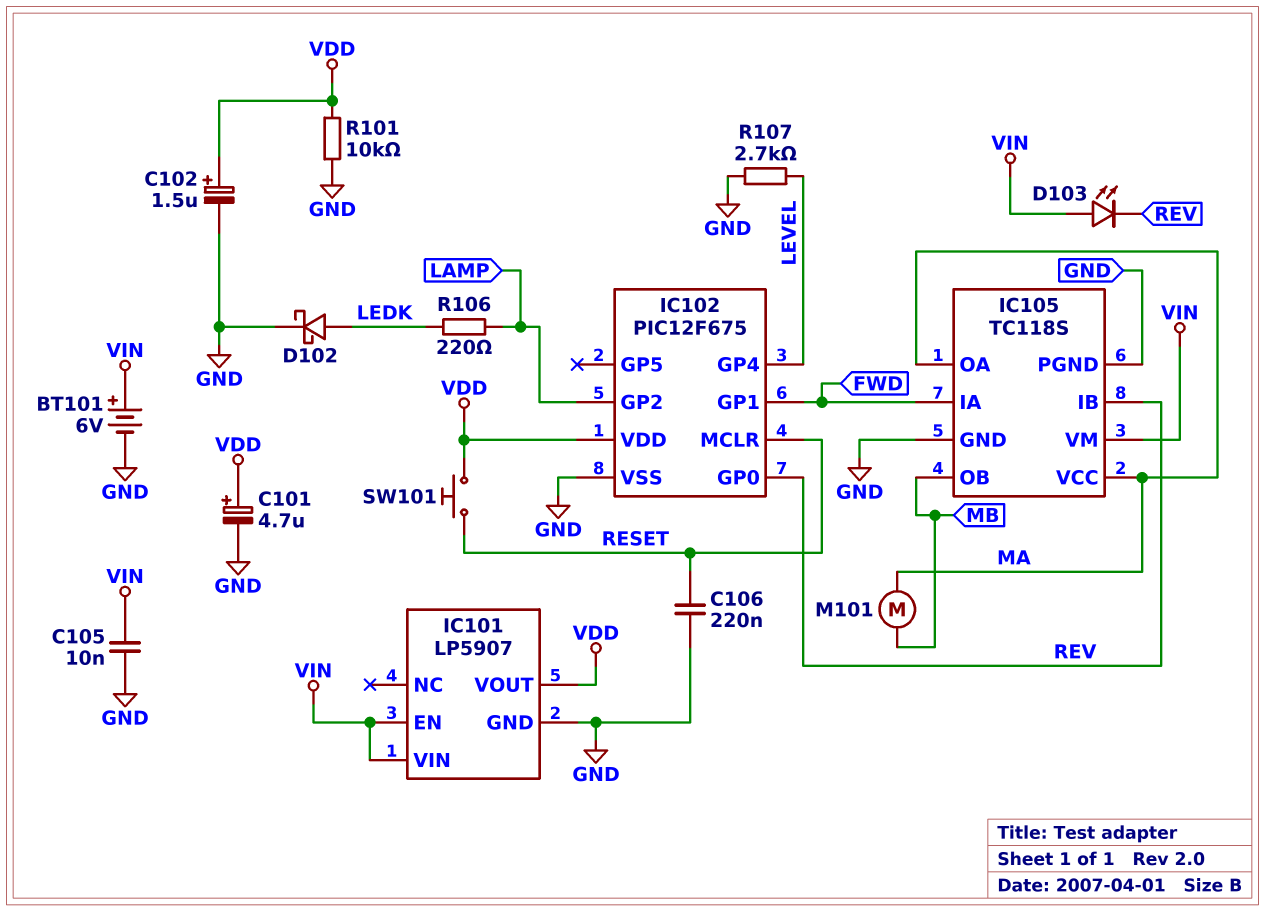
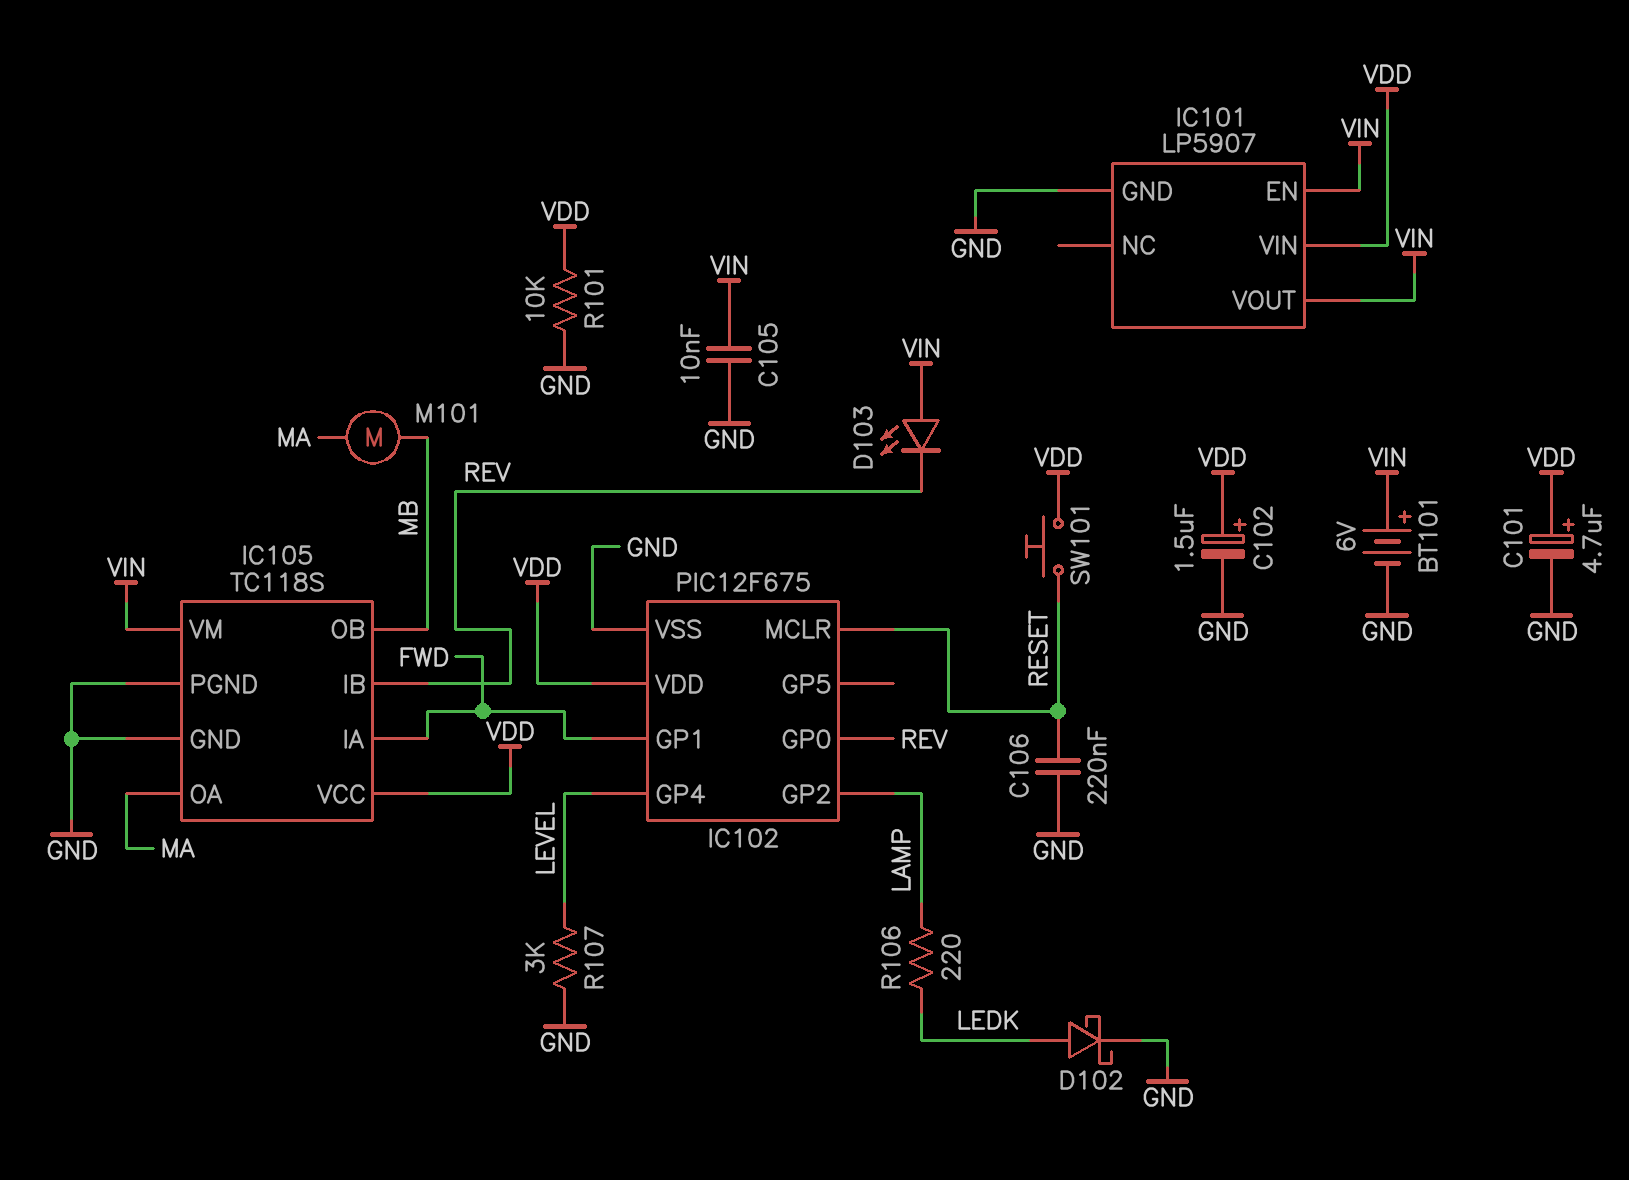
IC101 pin VIN: VIN -> VDD
IC101 pin VOUT: VDD -> VIN
IC105 pin VCC: MA -> VDD
R107: 2.7k (GND, LEVEL) -> 3k (GND, LEVEL)

